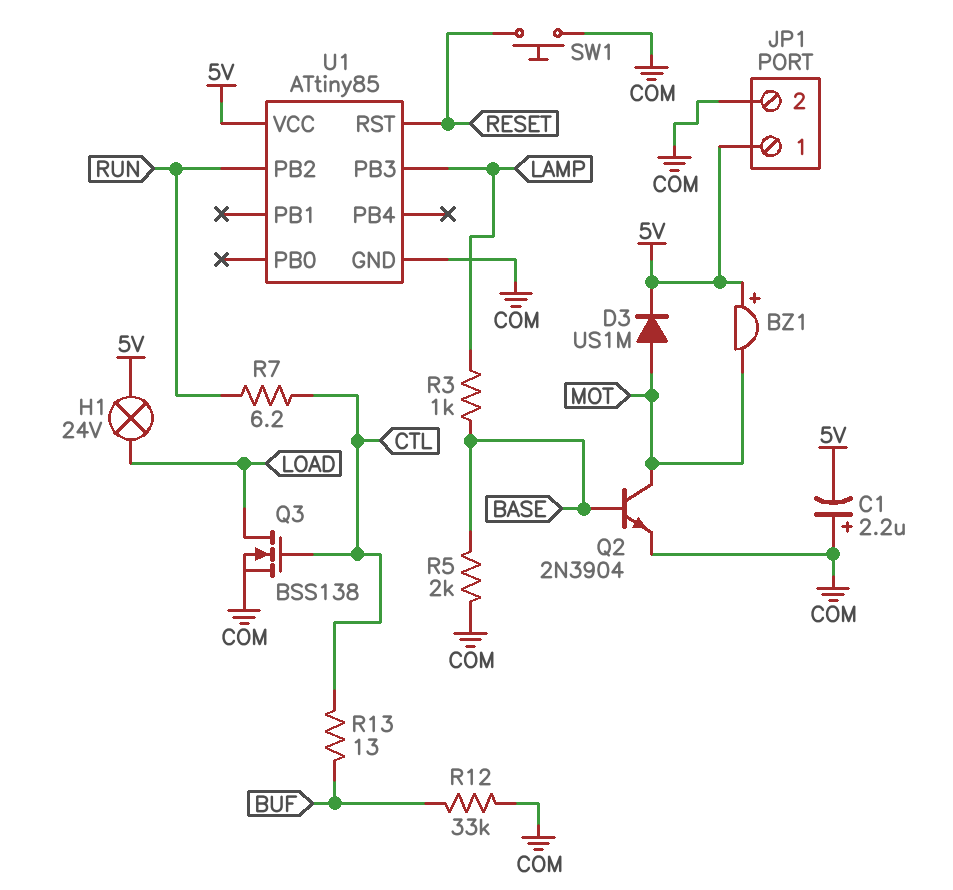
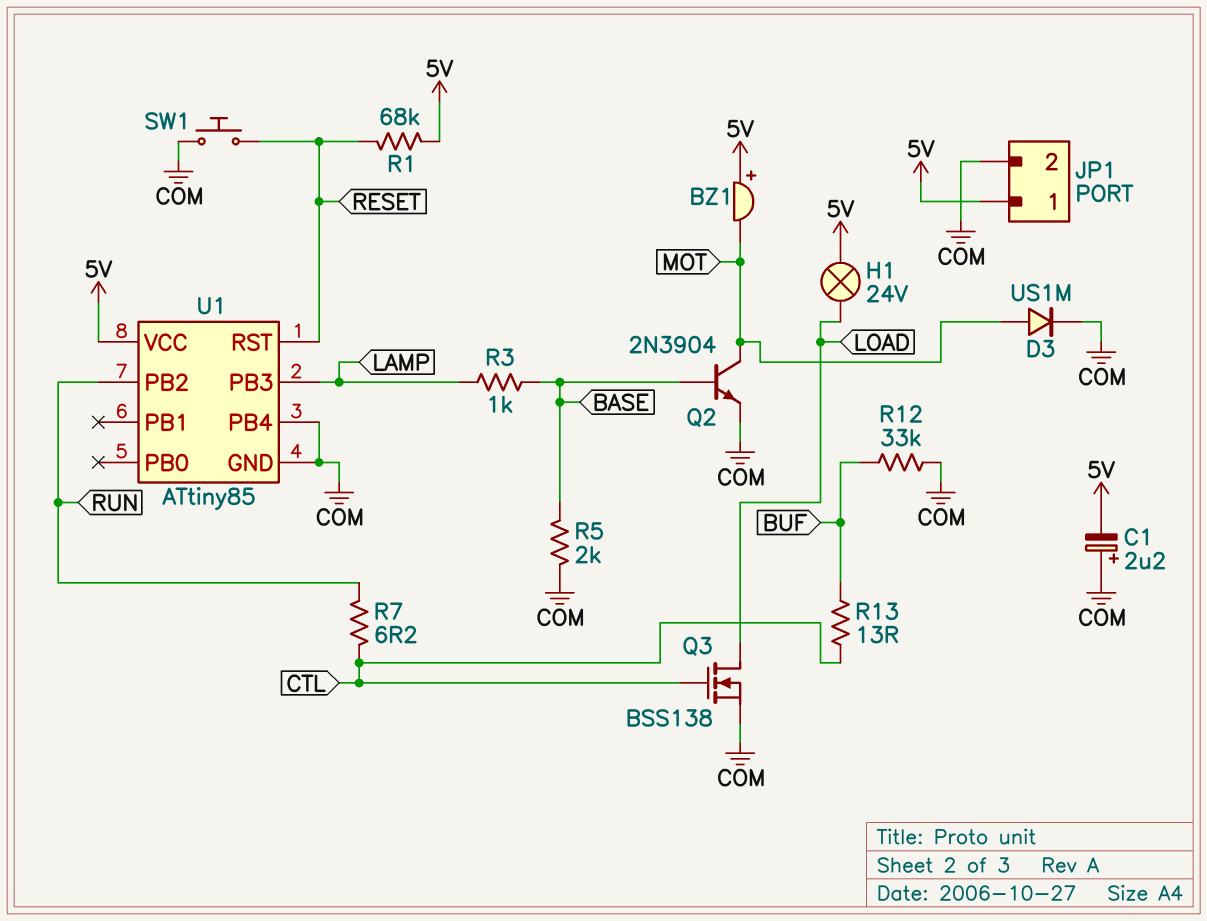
D3: diode US1M (A MOT, K 5V) -> diode US1M (A MOT, K COM)
R1: none -> 68k (5V, RESET)
U1 pin PB4: none -> COM

